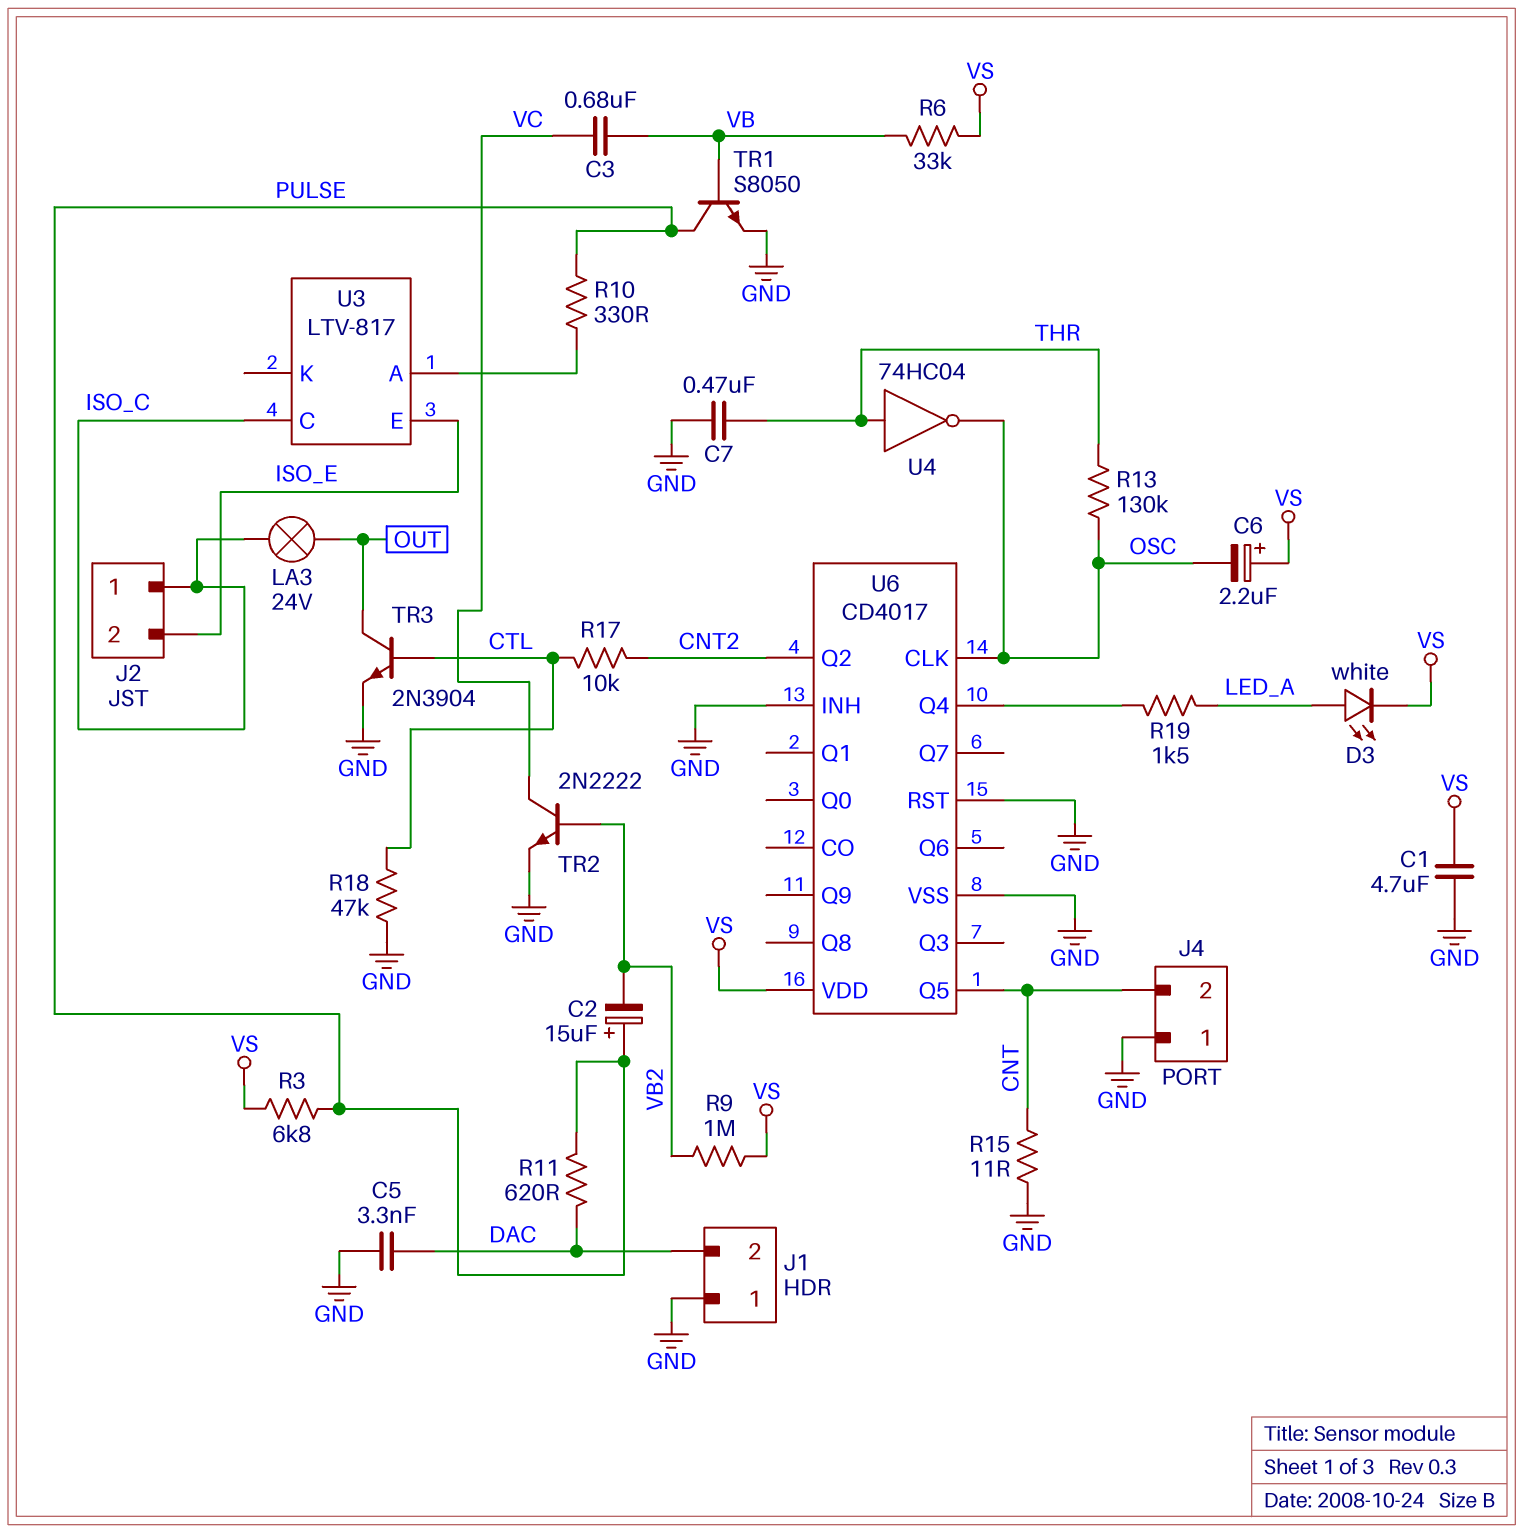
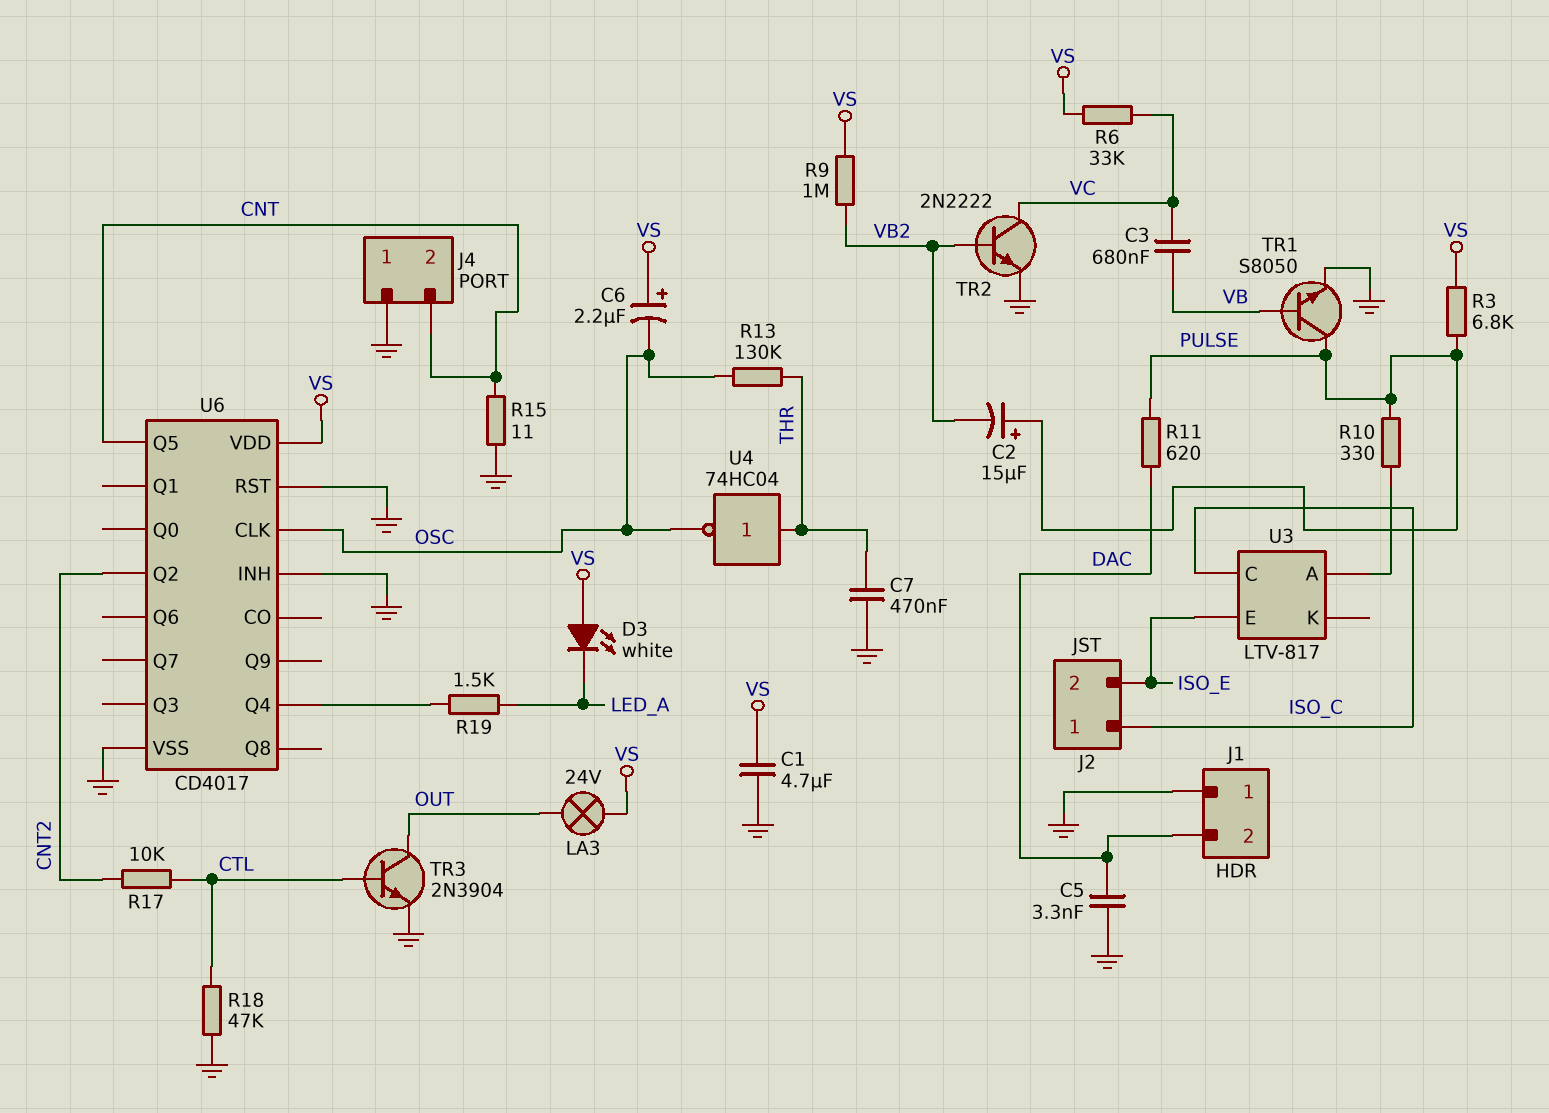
D3: LED white (A LED_A, K VS) -> LED white (A VS, K LED_A)
LA3: lamp 24V (ISO_C, OUT) -> lamp 24V (OUT, VS)
R6: 33k (VB, VS) -> 33k (VC, VS)

